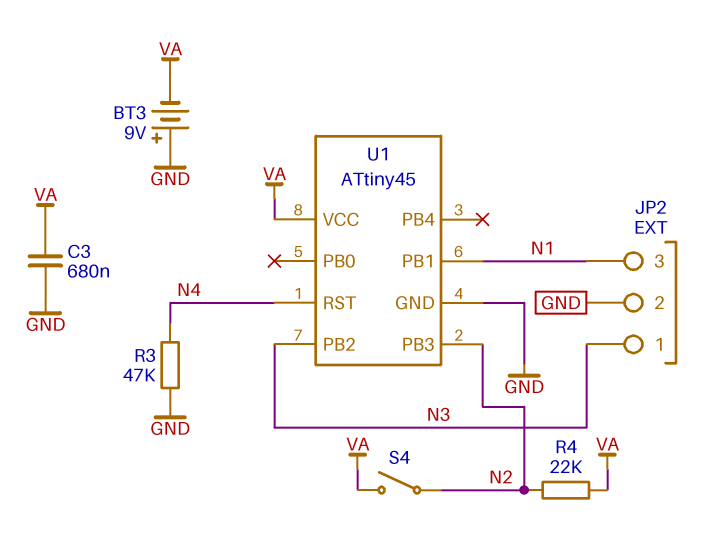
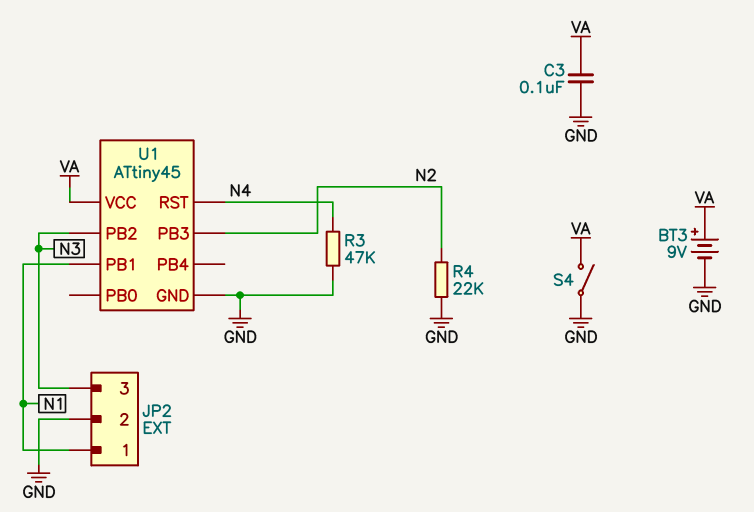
BT3: 9V (plus GND, minus VA) -> 9V (plus VA, minus GND)
C3: 680nF (GND, VA) -> 100nF (GND, VA)
JP2 pin 1: N3 -> N1
JP2 pin 3: N1 -> N3
R4: 22k (N2, VA) -> 22k (GND, N2)
S4: switch (N2, VA) -> switch (GND, VA)

